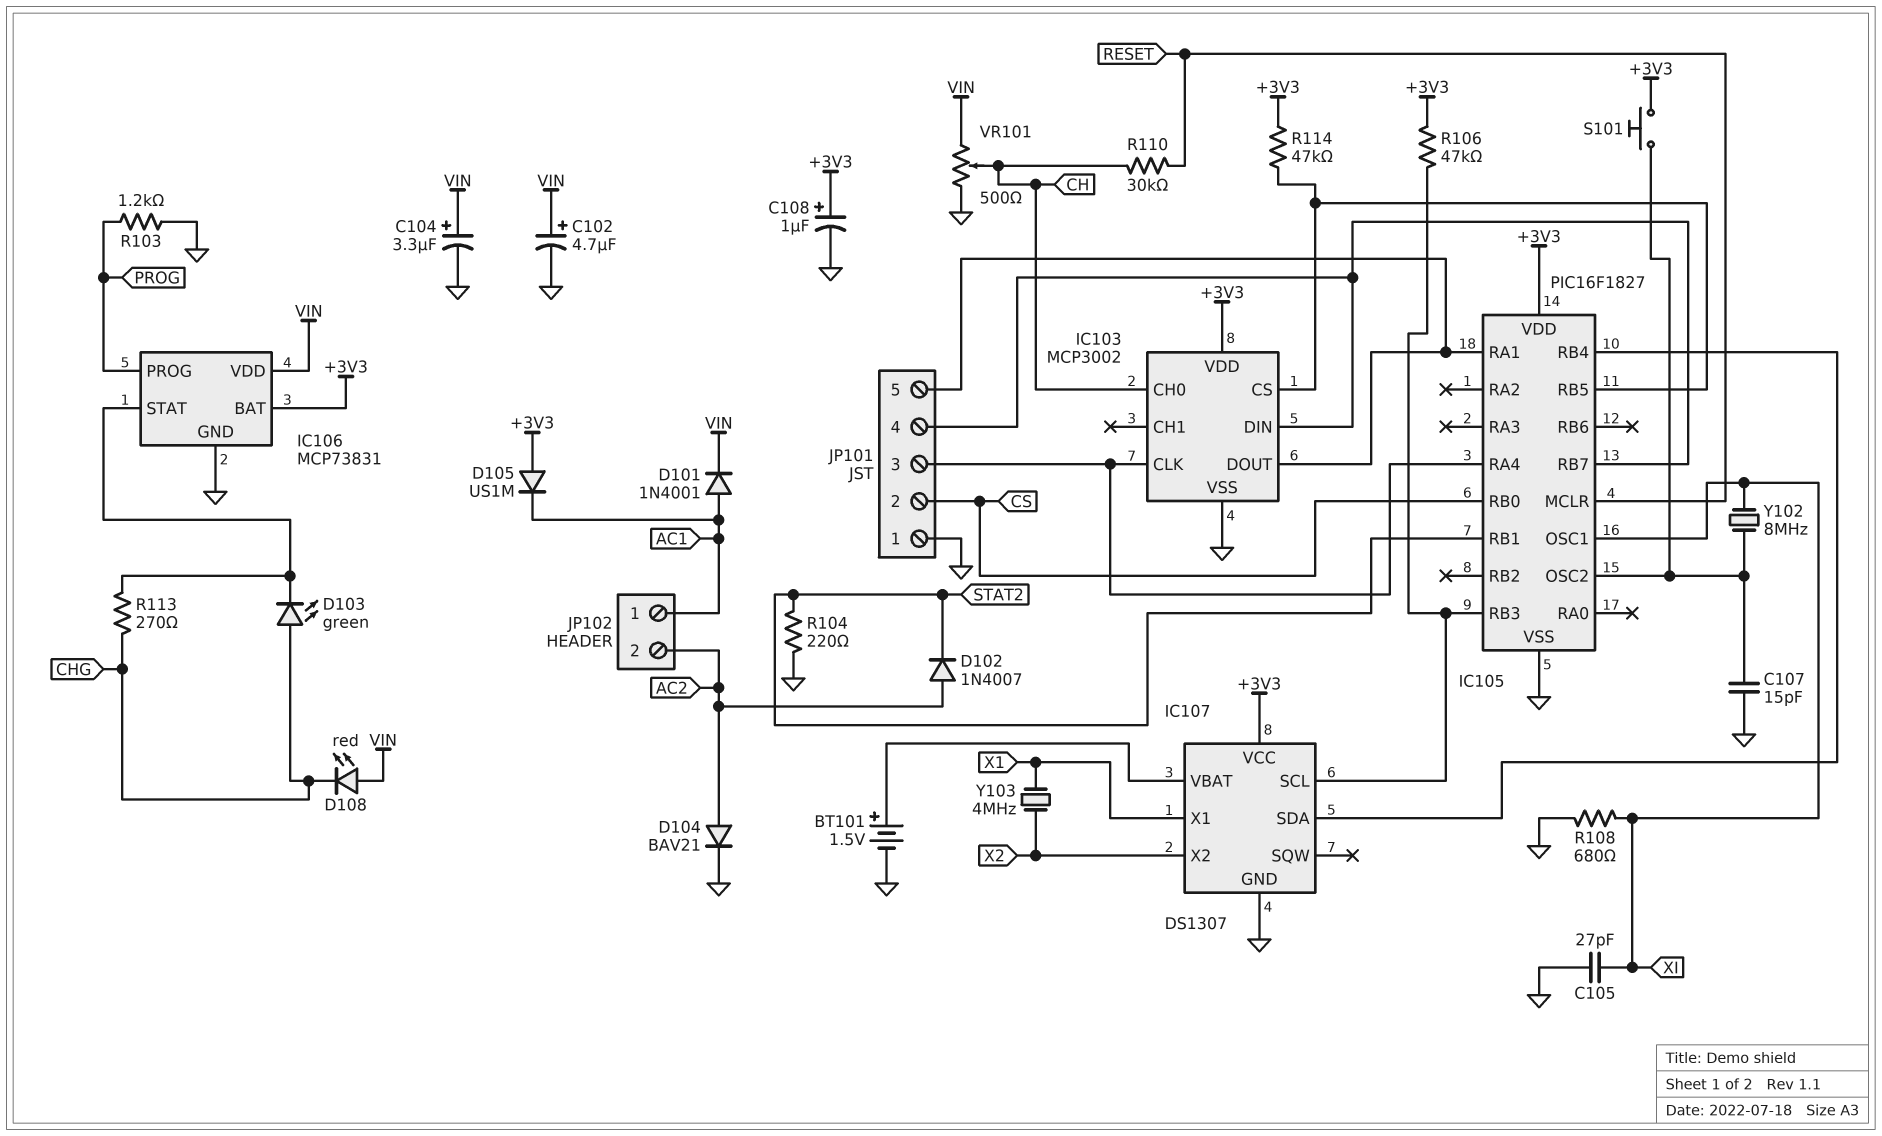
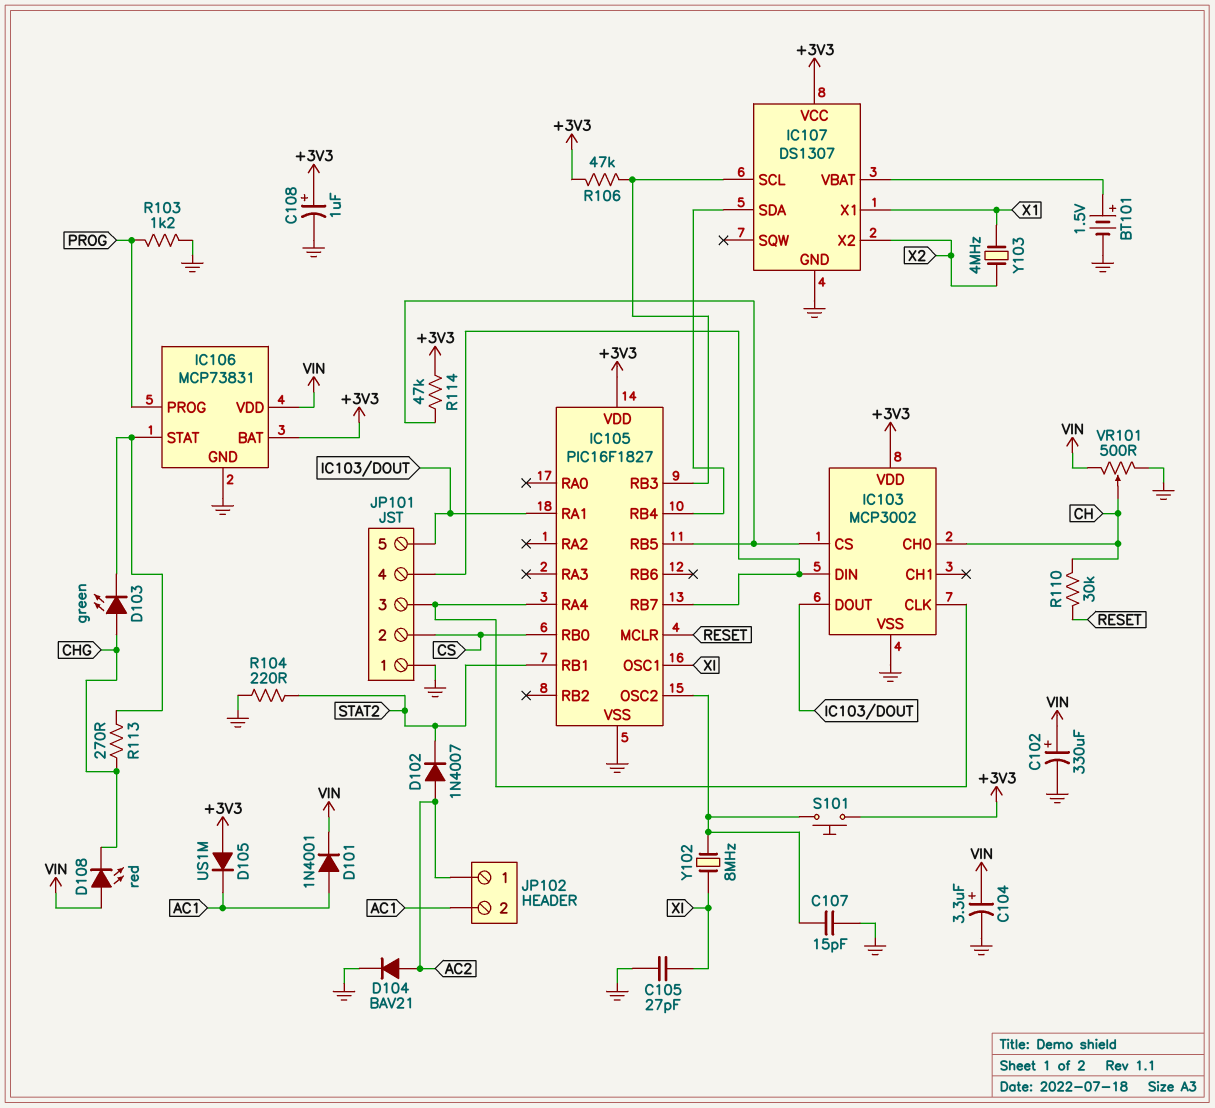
C102: 4.7uF (plus VIN, minus GND) -> 330uF (plus VIN, minus GND)
JP102 pin 1: AC1 -> AC2
JP102 pin 2: AC2 -> AC1
R108: 680 (GND, XI) -> none

